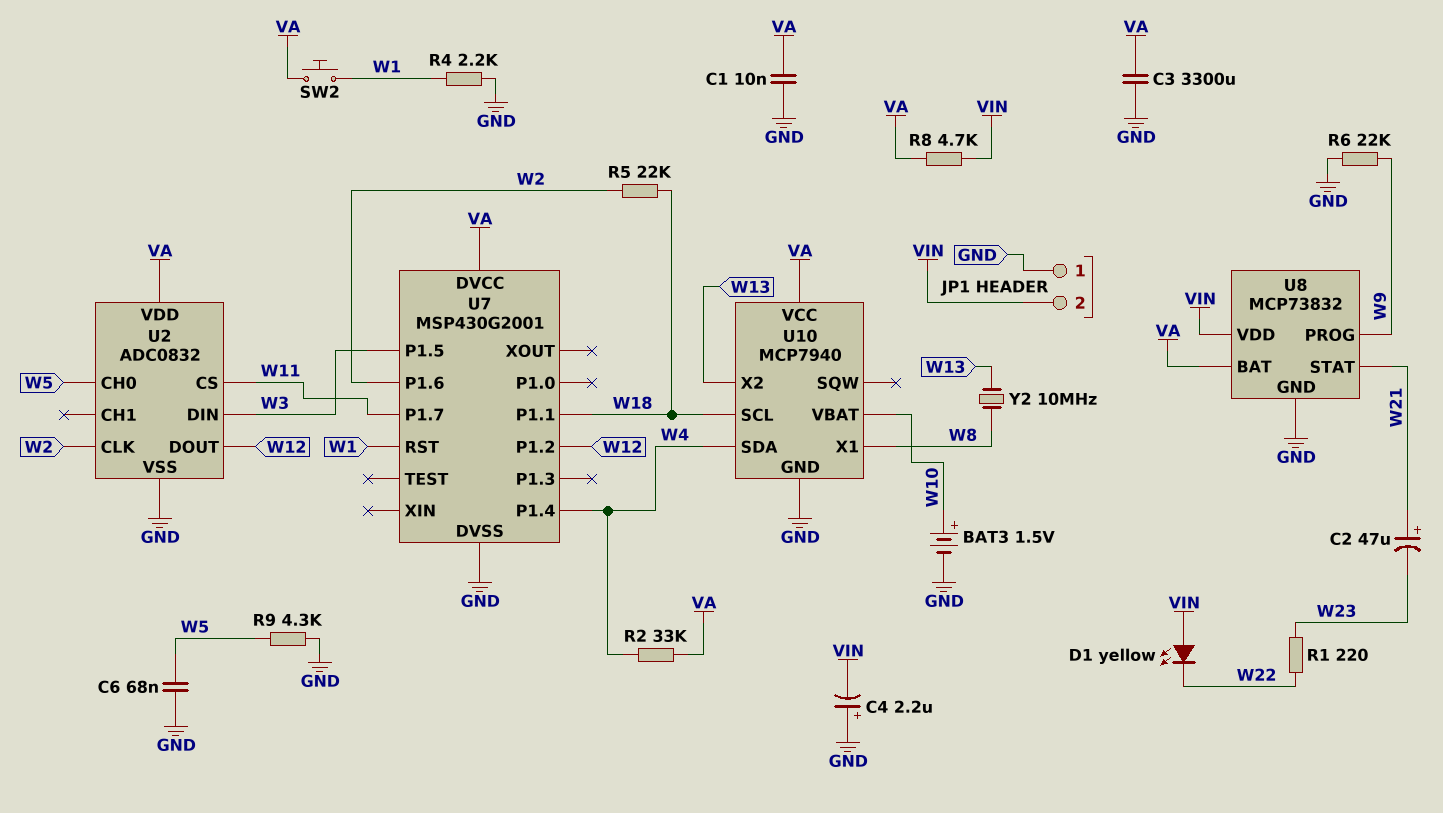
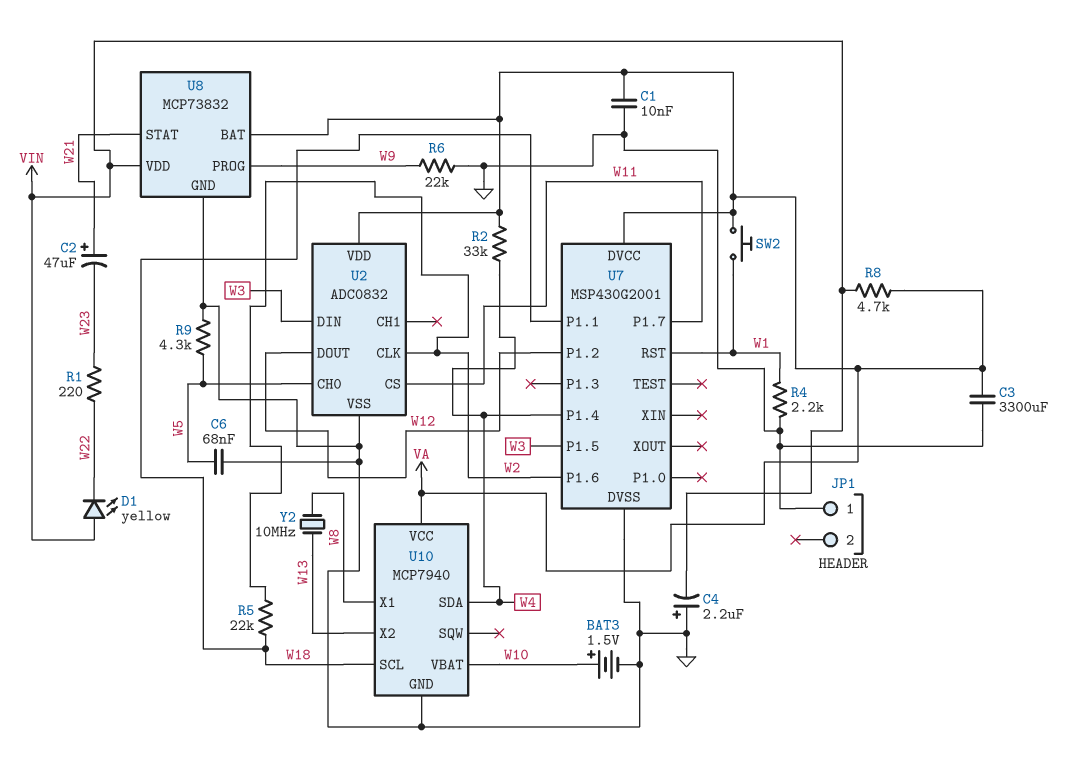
JP1 pin 2: VIN -> none

